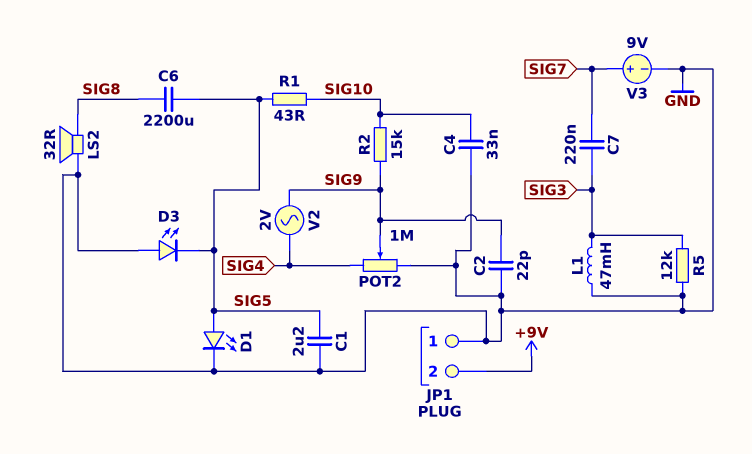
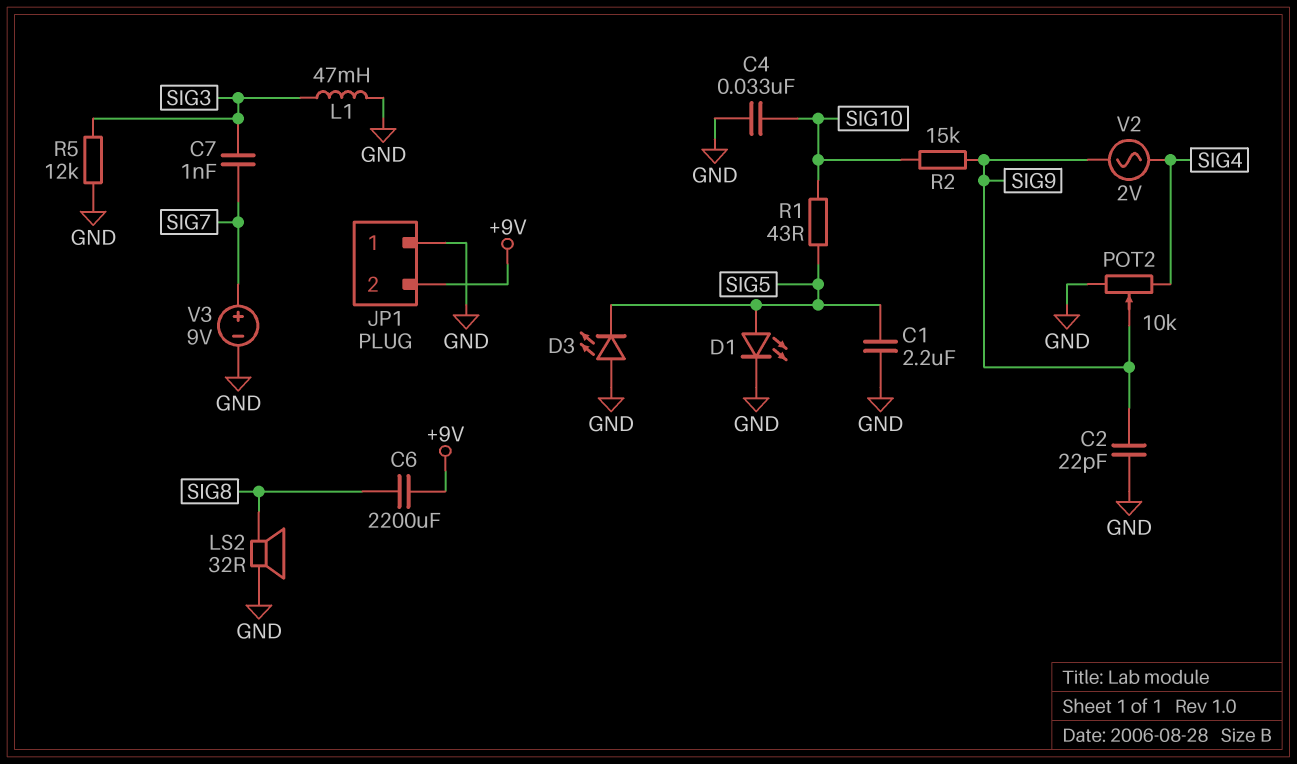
C6: 2200uF (SIG5, SIG8) -> 2200uF (+9V, SIG8)
C7: 220nF (SIG3, SIG7) -> 1nF (SIG3, SIG7)
POT2: 1M (GND, SIG4, wiper SIG9) -> 10k (GND, SIG4, wiper SIG9)

